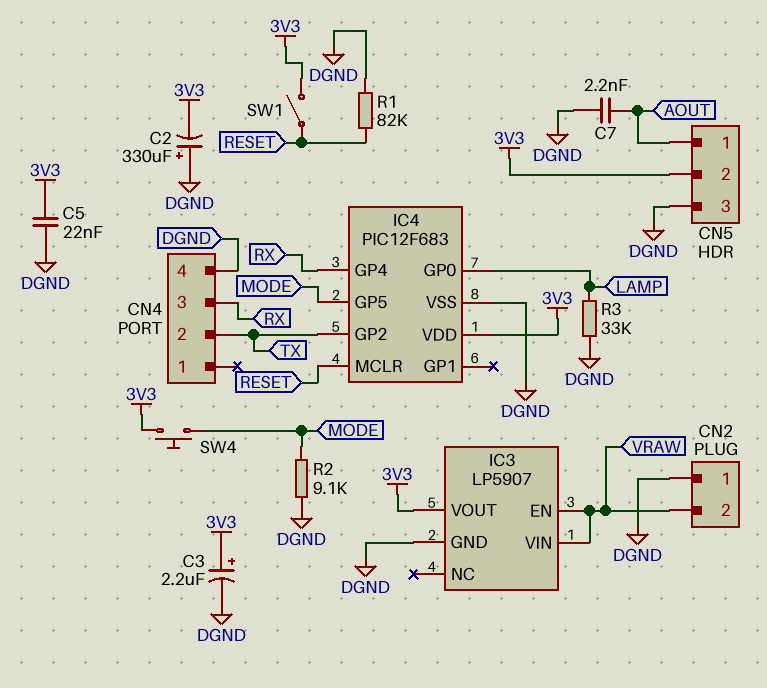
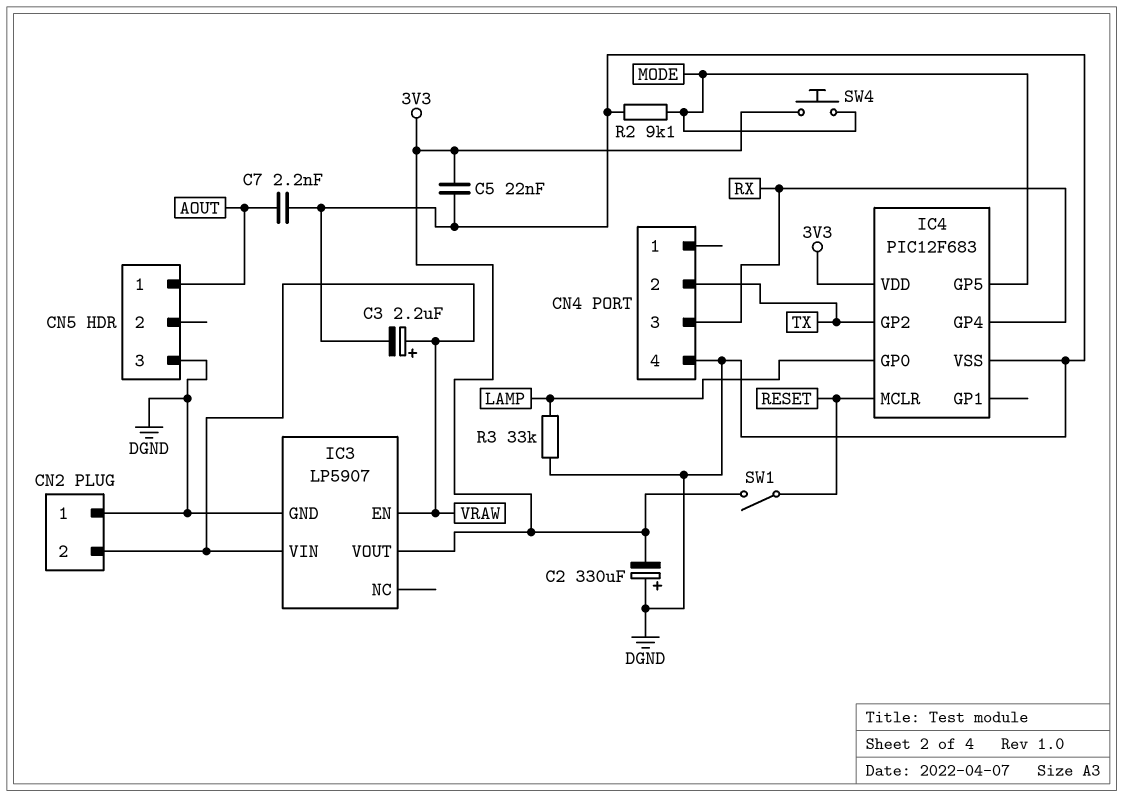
C3: 2.2uF (plus 3V3, minus DGND) -> 2.2uF (plus VRAW, minus DGND)
CN5 pin 2: 3V3 -> none
R1: 82k (DGND, RESET) -> none

